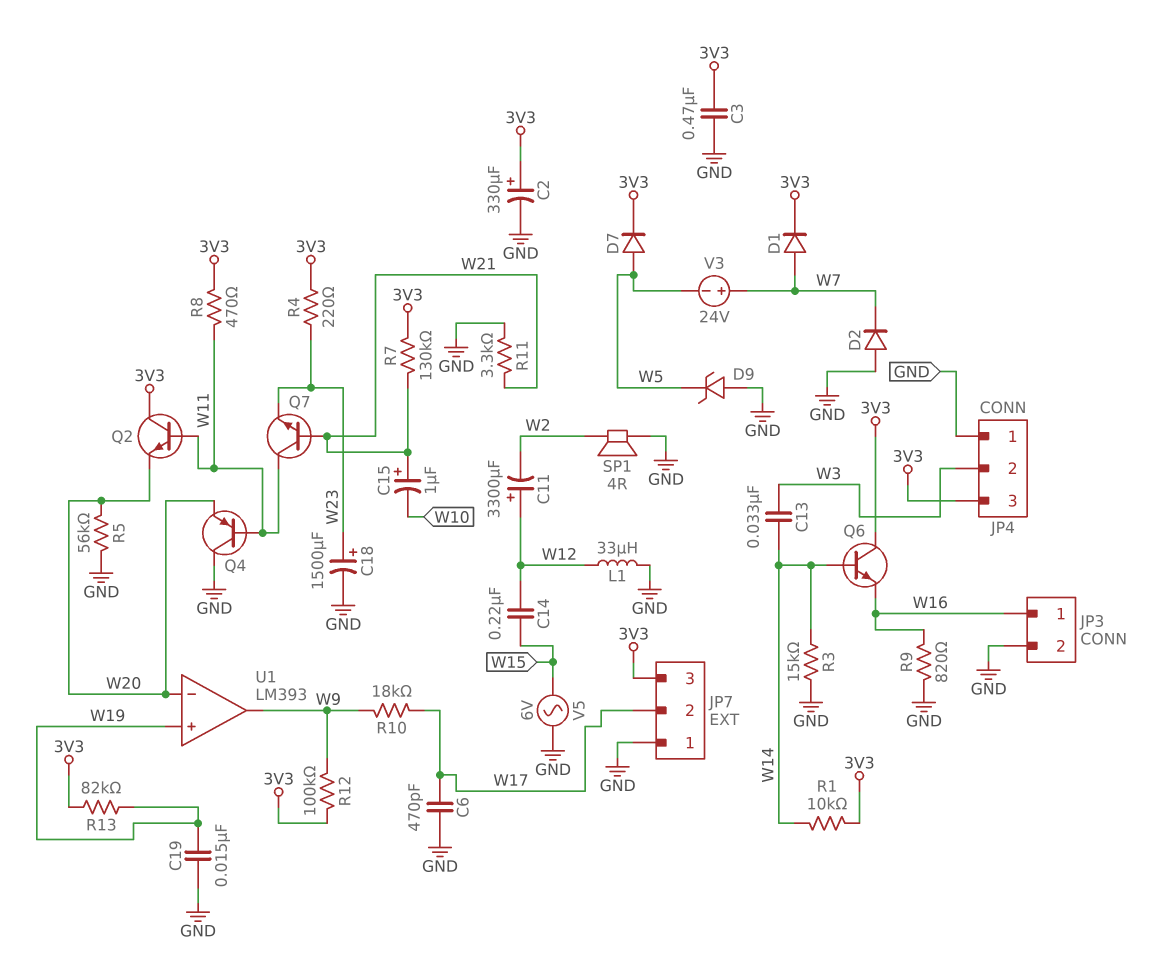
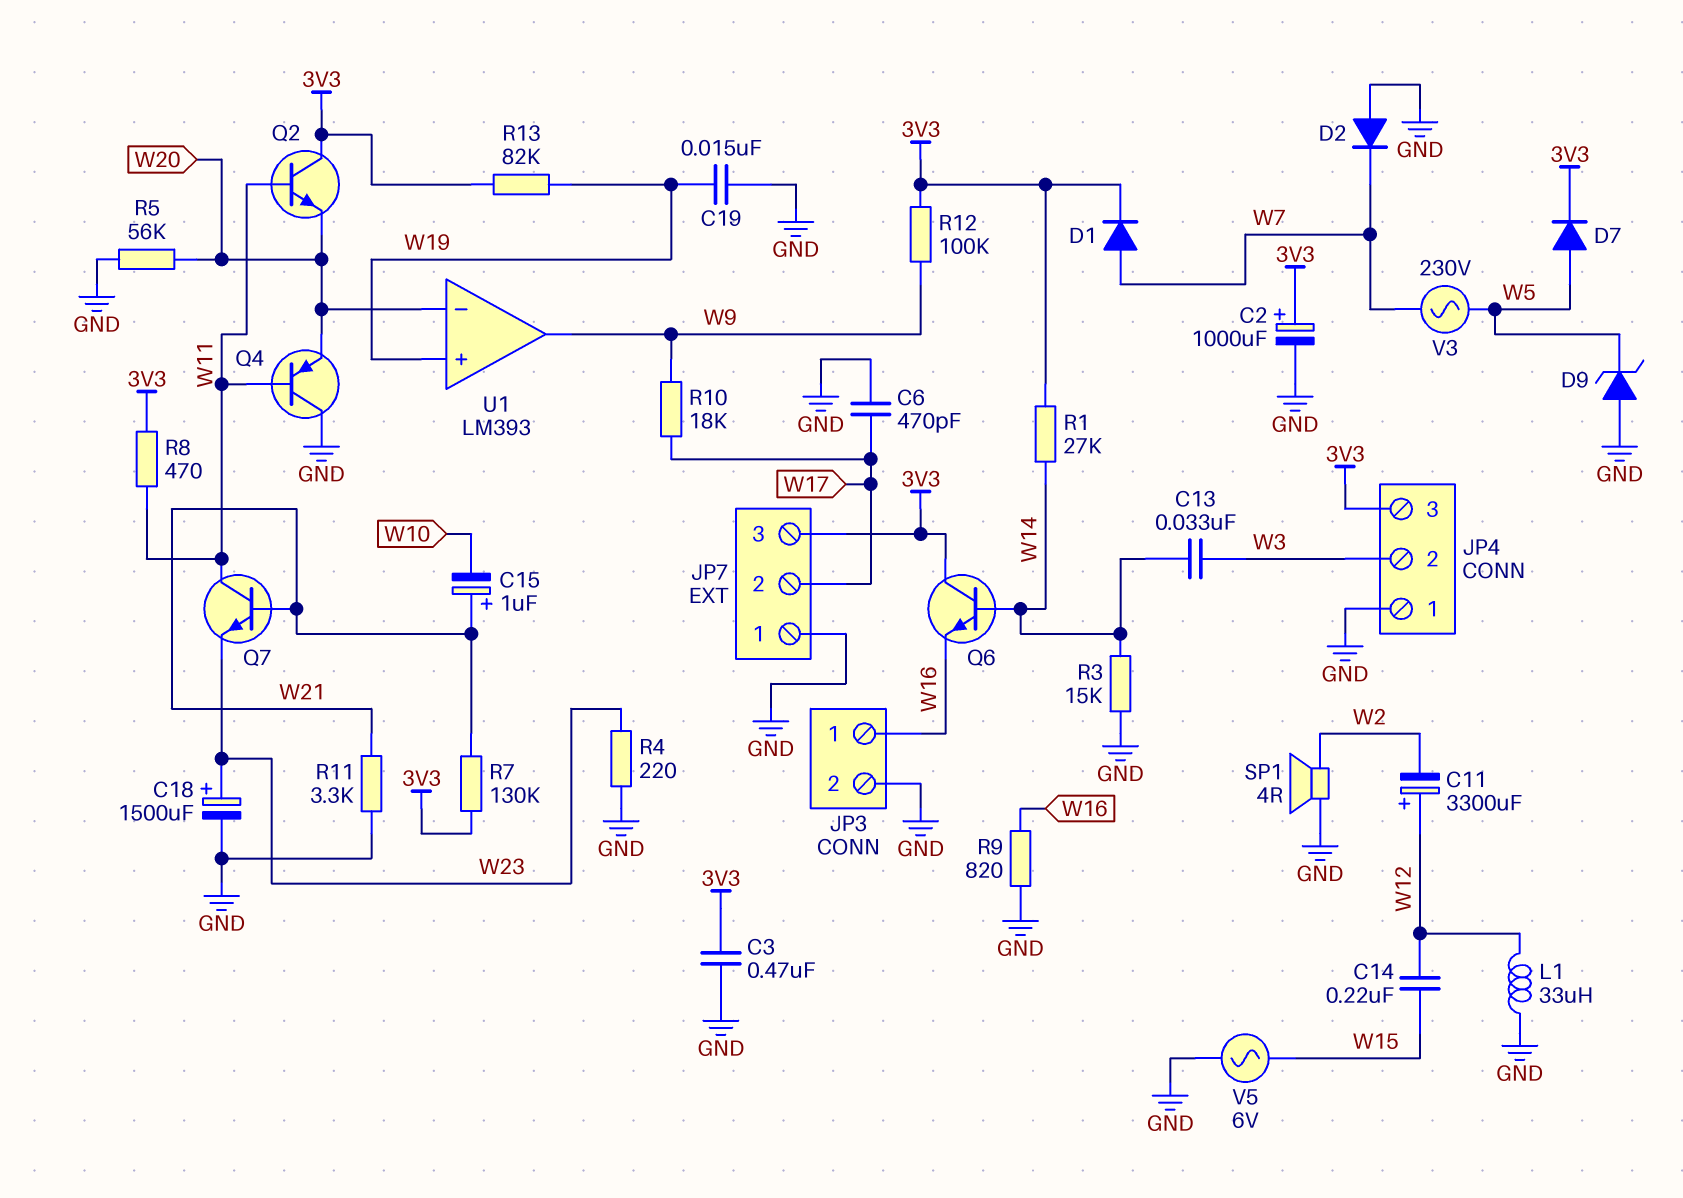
C2: 330uF (plus 3V3, minus GND) -> 1000uF (plus 3V3, minus GND)
R1: 10k (3V3, W14) -> 27k (3V3, W14)
R4: 220 (3V3, W23) -> 220 (GND, W23)
V3: 24V (plus W7, minus W5) -> AC 230V (W5, W7)

